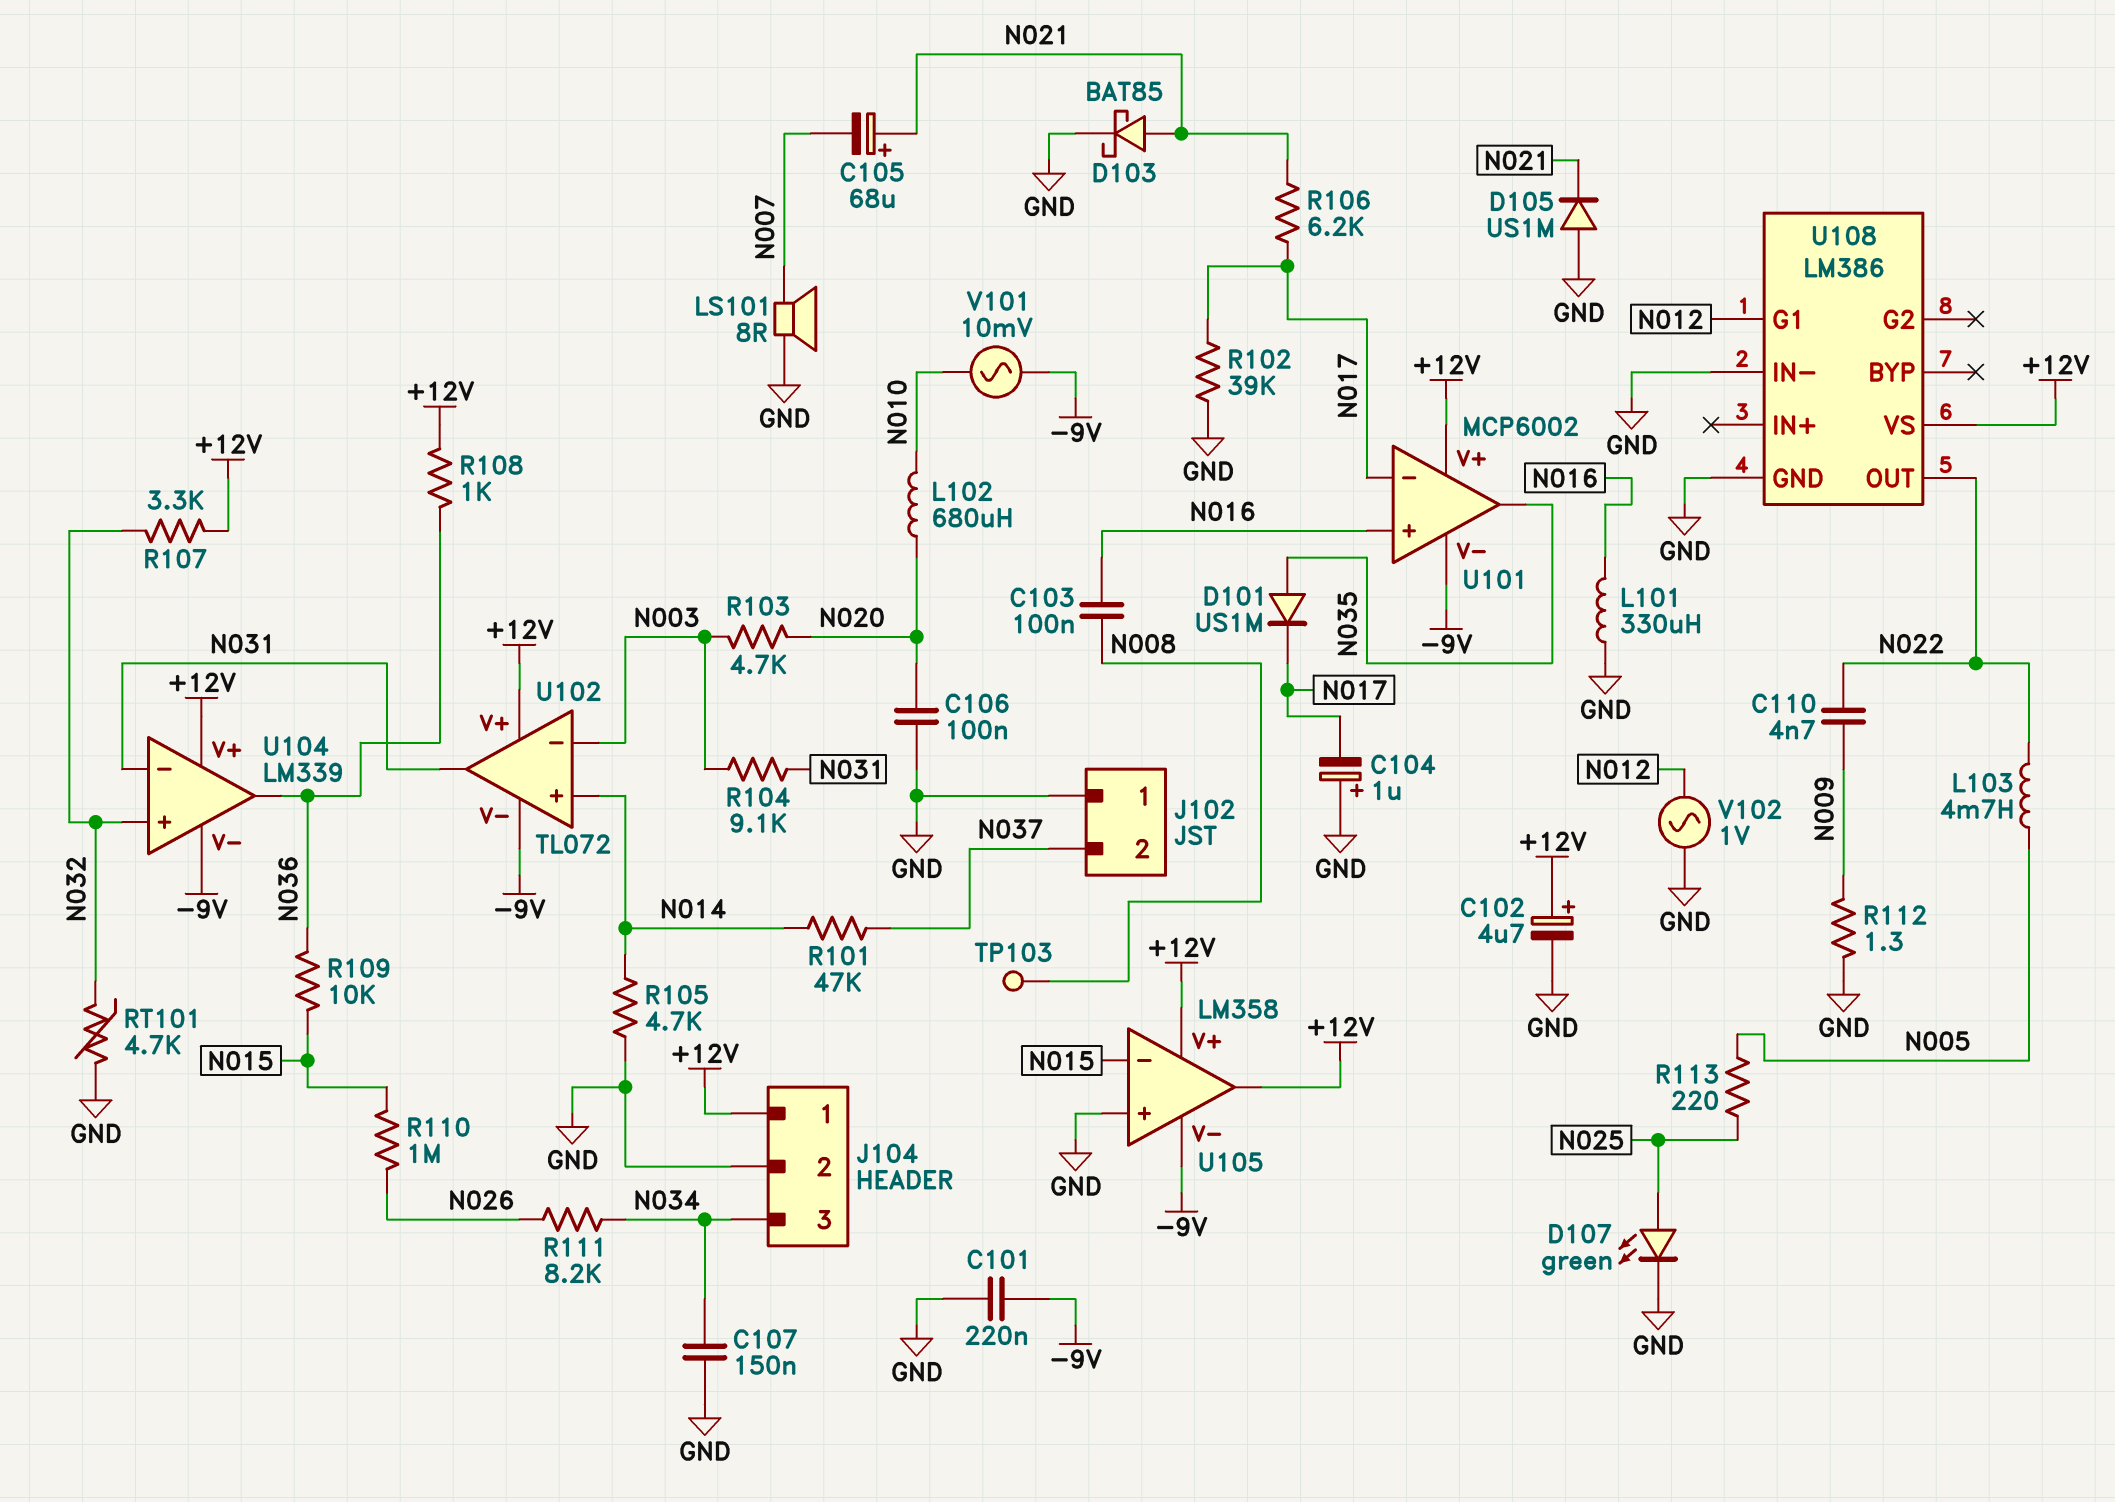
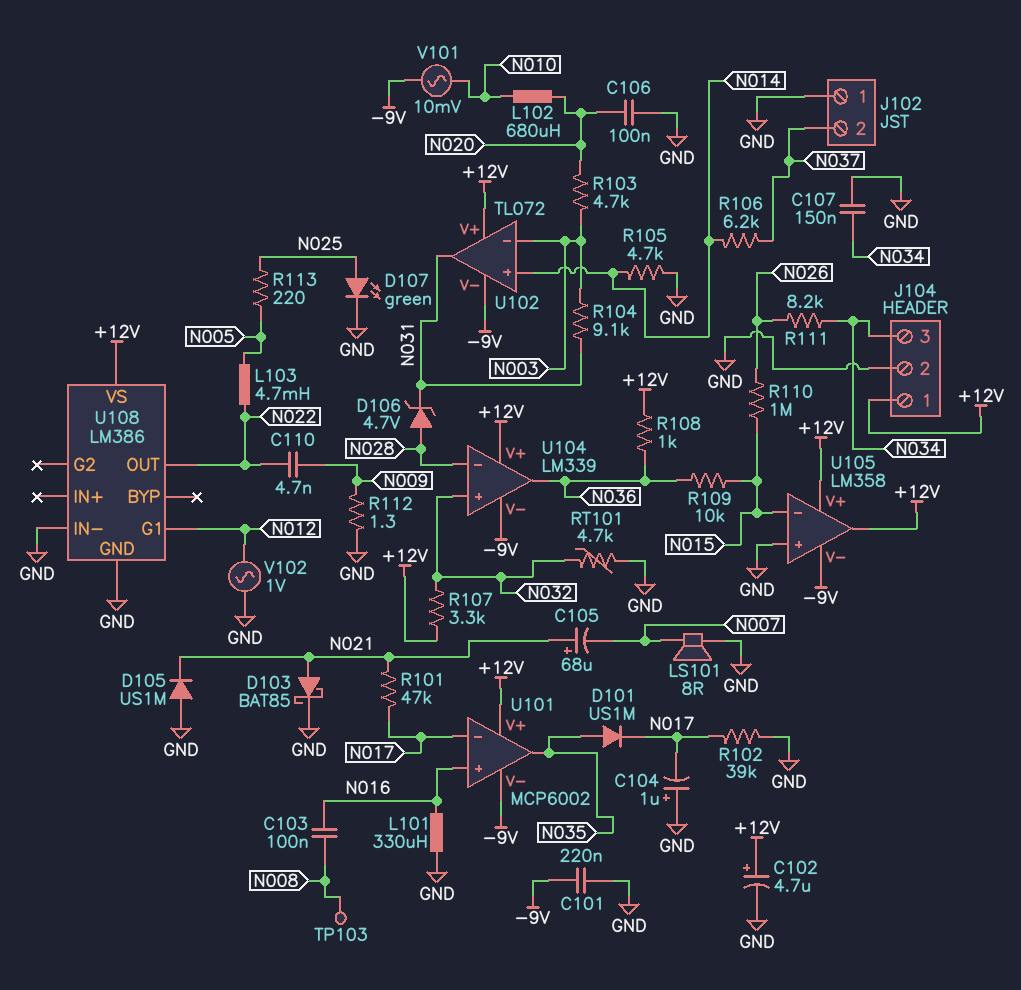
D106: none -> zener 4.7V (A N028, K N031)
R101: 47k (N014, N037) -> 47k (N017, N021)
R106: 6.2k (N017, N021) -> 6.2k (N014, N037)
U104 pin in-: N031 -> N028

